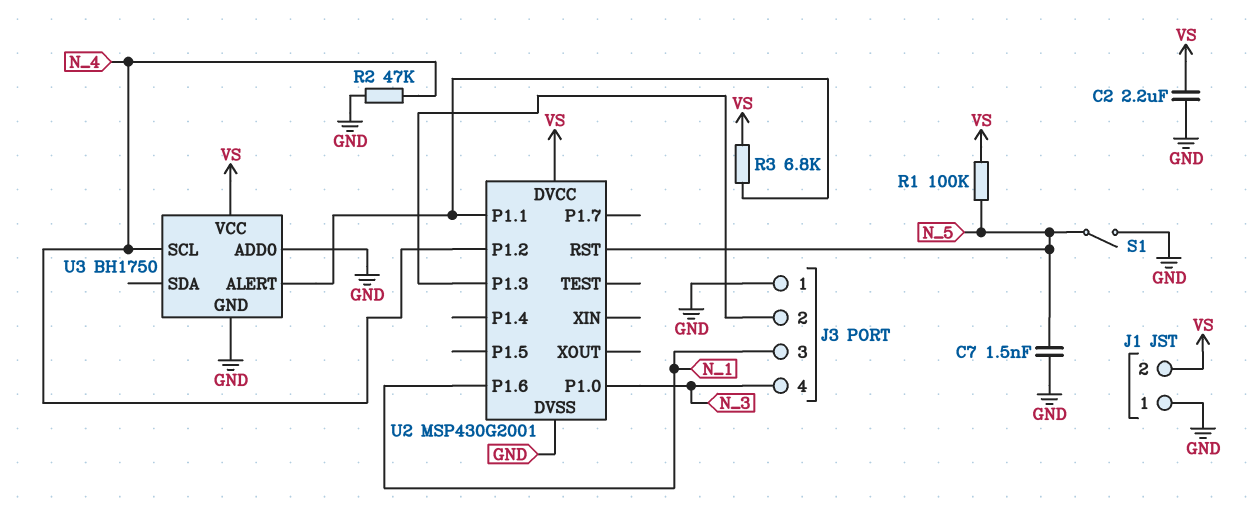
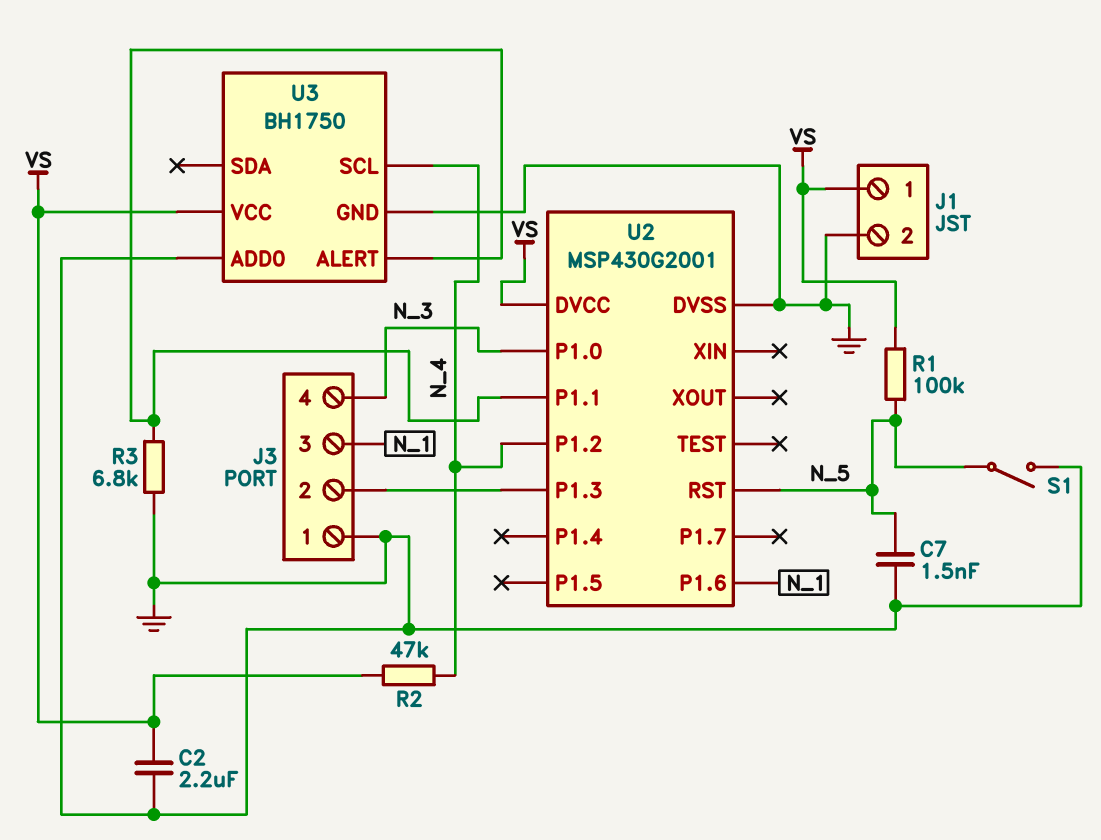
J1 pin 1: GND -> VS
J1 pin 2: VS -> GND
R2: 47k (GND, N_4) -> 47k (N_4, VS)
R3: 6.8k (U2/P1.1, VS) -> 6.8k (GND, U2/P1.1)

